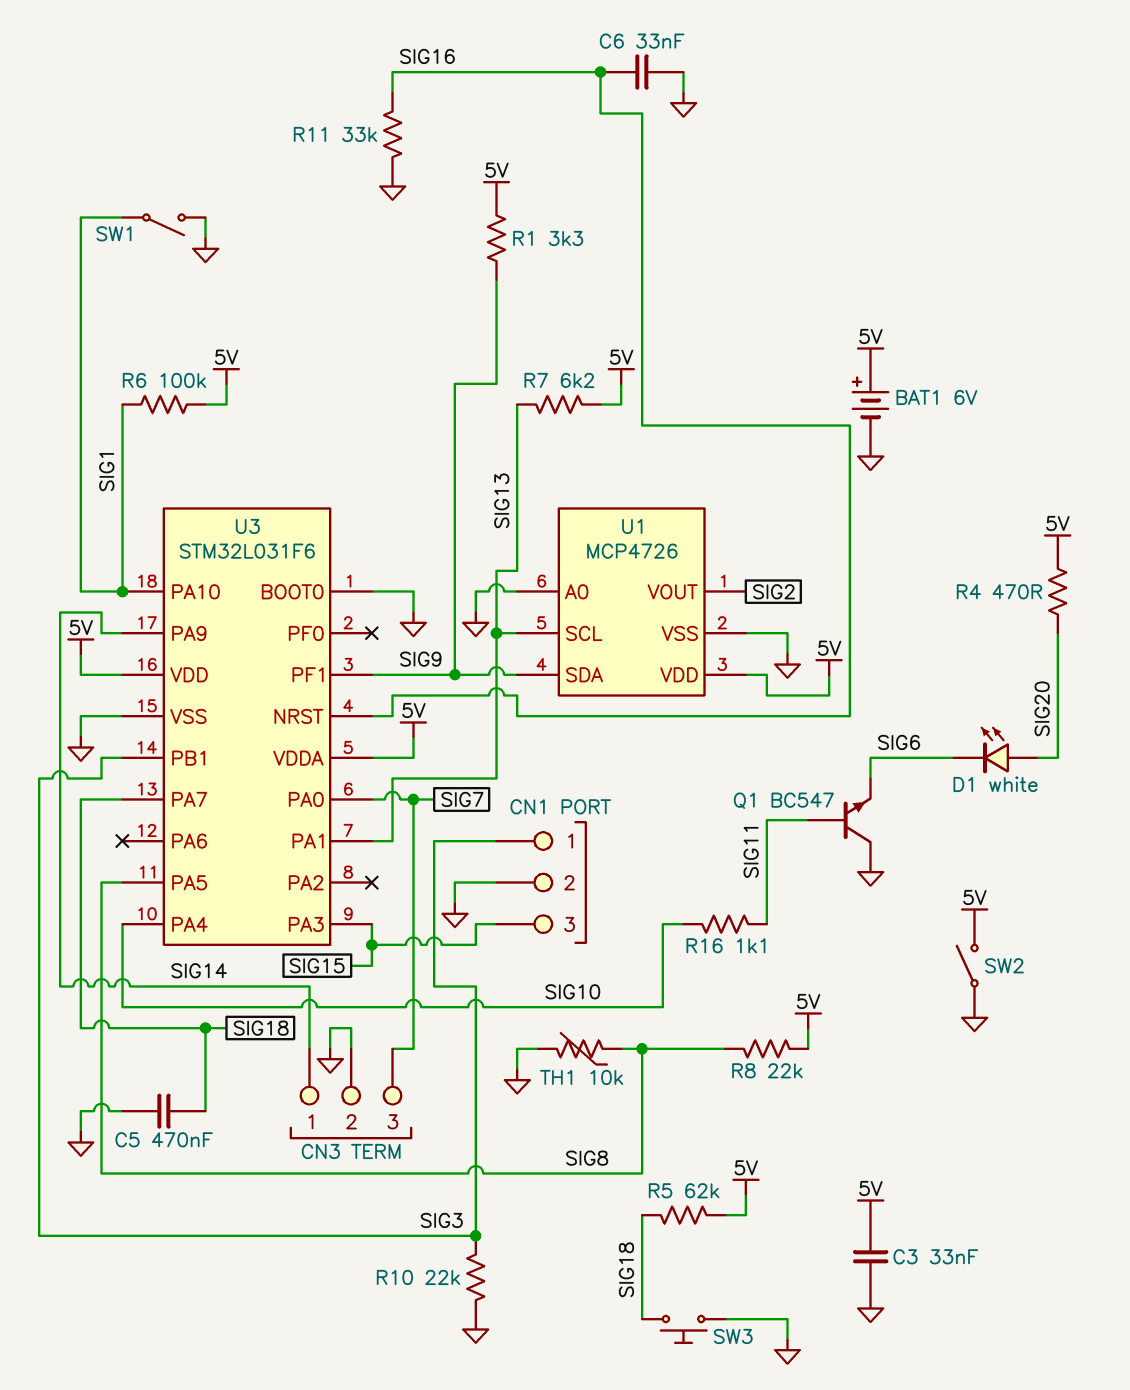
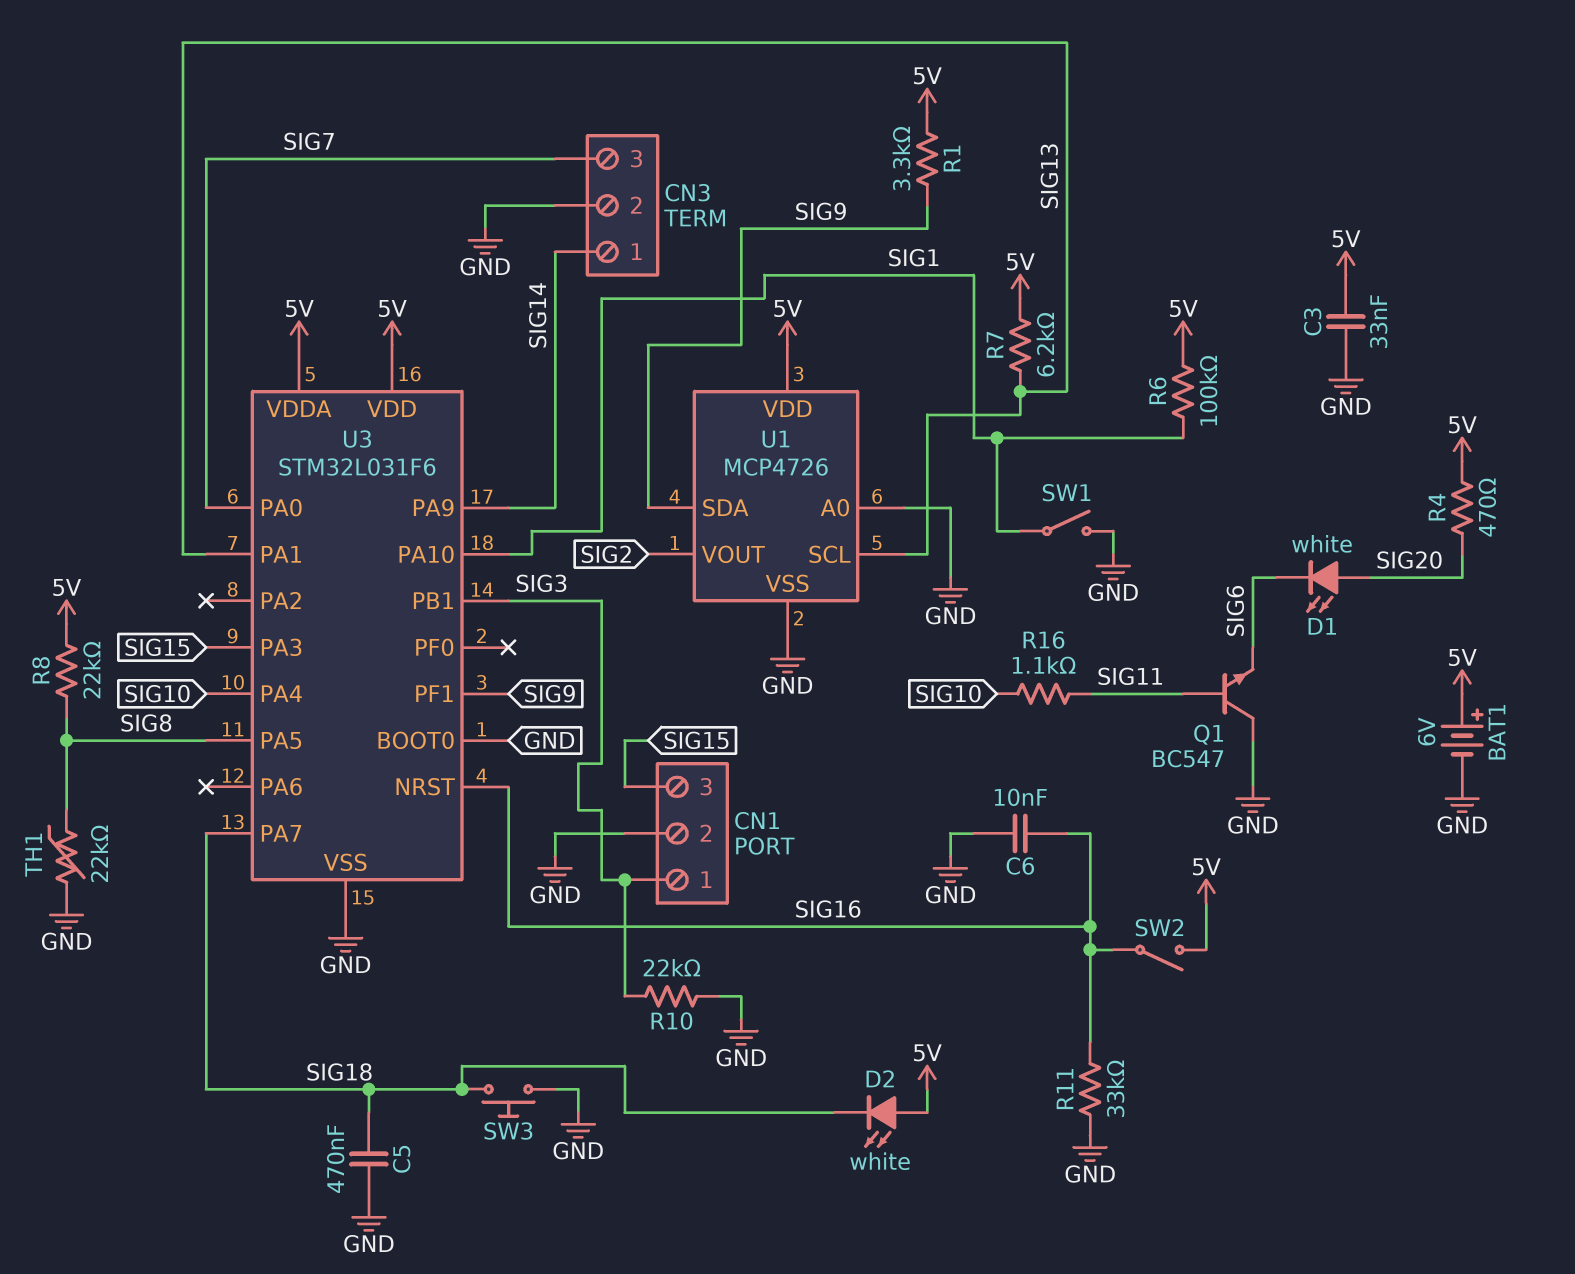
C6: 33nF (GND, SIG16) -> 10nF (GND, SIG16)
D2: none -> LED white (A 5V, K SIG18)
R5: 62k (5V, SIG18) -> none
SW2: switch (5V, GND) -> switch (5V, SIG16)
TH1: 10k (GND, SIG8) -> 22k (GND, SIG8)

